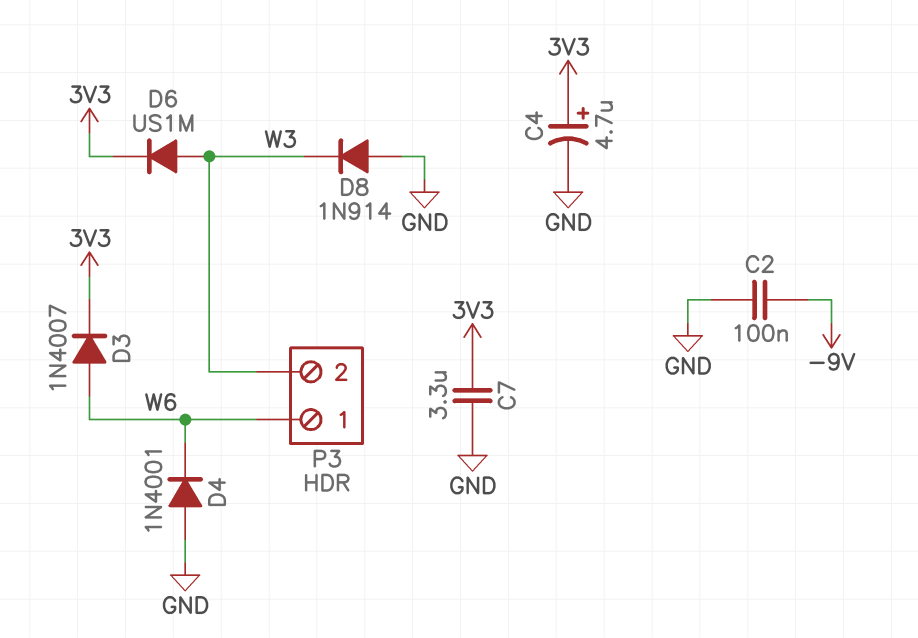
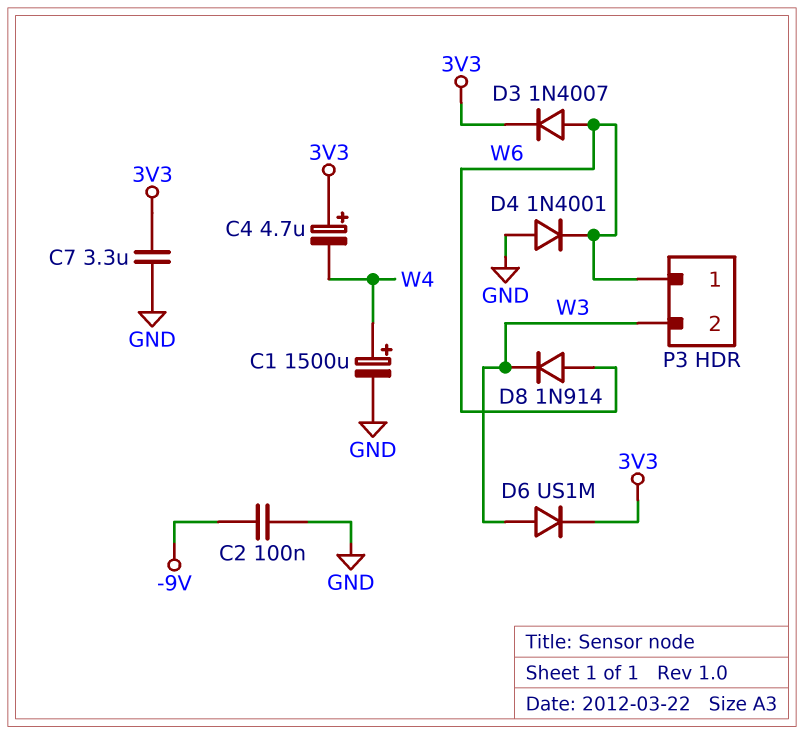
C1: none -> 1500uF (plus W4, minus GND)
C4: 4.7uF (plus 3V3, minus GND) -> 4.7uF (plus 3V3, minus W4)
D8: diode 1N914 (A GND, K W3) -> diode 1N914 (A W6, K W3)

